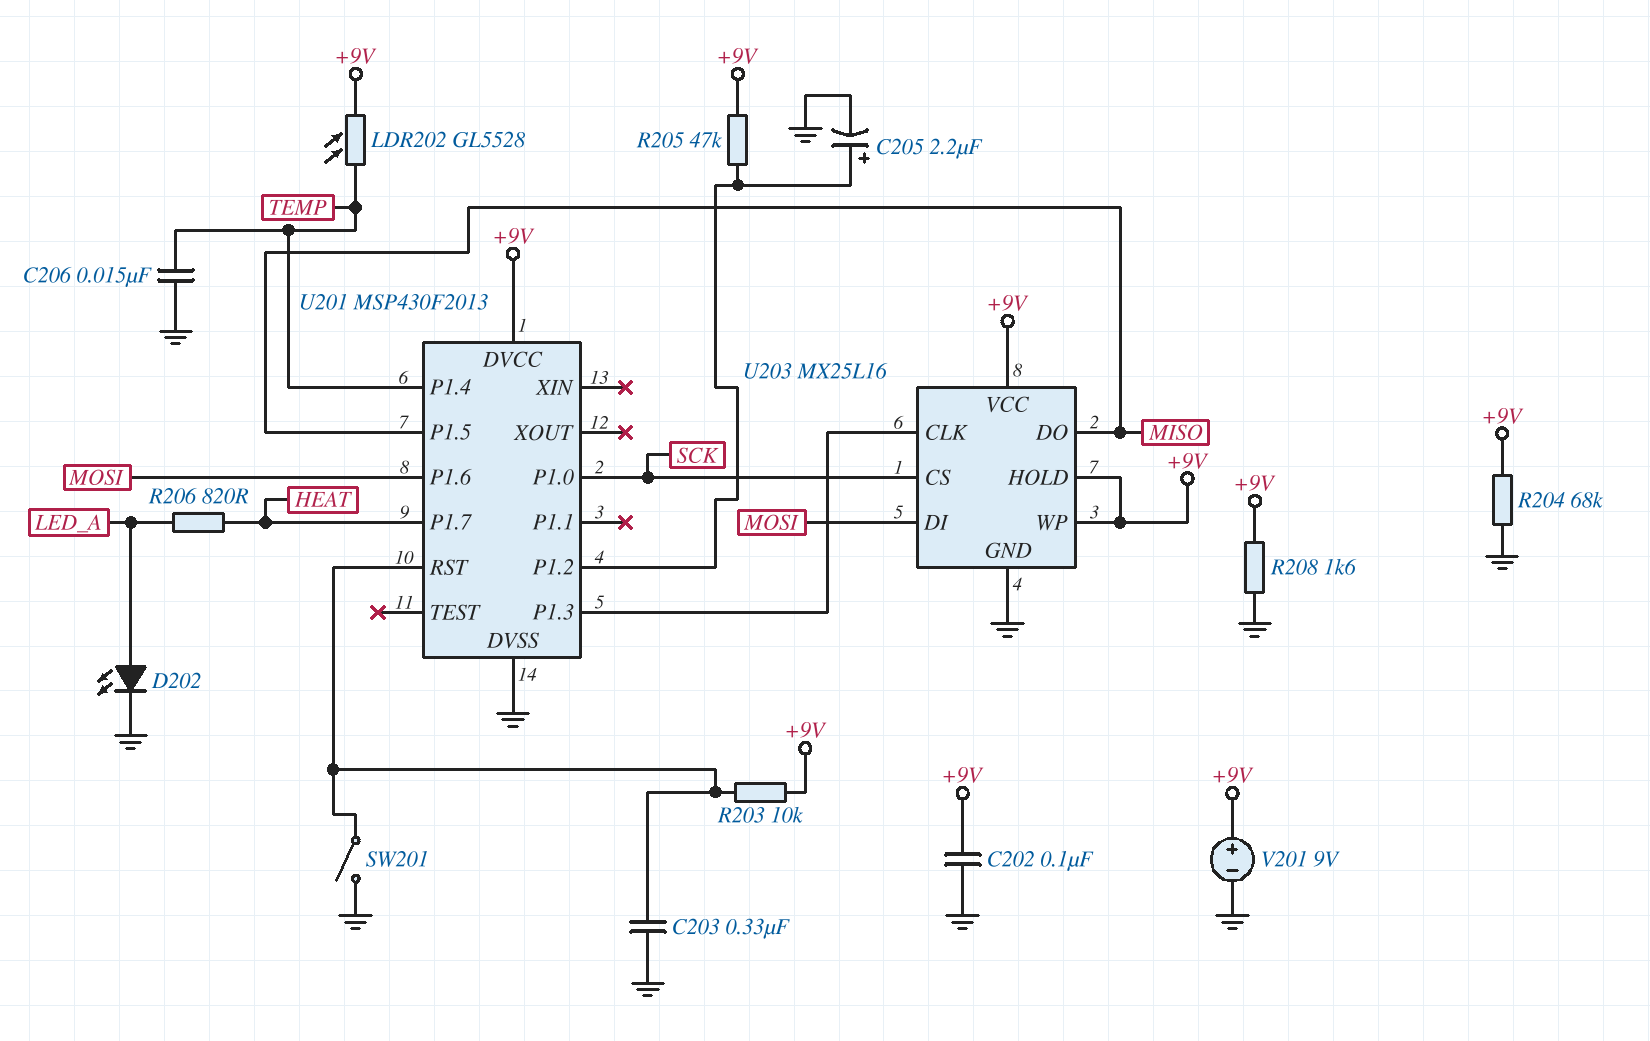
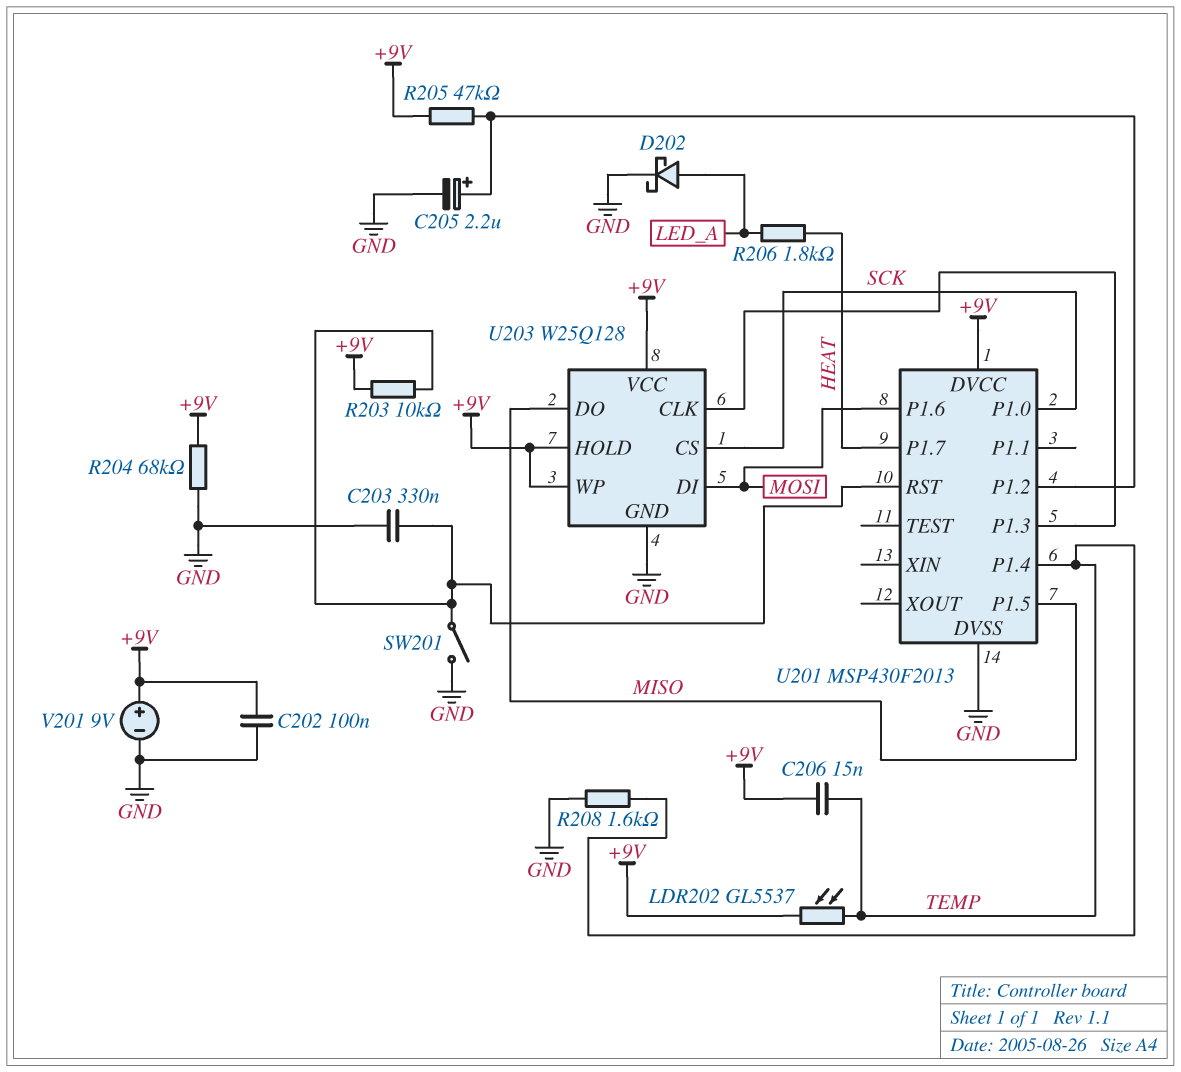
C206: 15nF (GND, TEMP) -> 15nF (+9V, TEMP)
D202: LED (A LED_A, K GND) -> schottky (A LED_A, K GND)
LDR202: GL5528 (+9V, TEMP) -> GL5537 (+9V, TEMP)
R206: 820 (HEAT, LED_A) -> 1.8k (HEAT, LED_A)
R208: 1.6k (+9V, GND) -> 1.6k (GND, TEMP)
U203: MX25L16 -> W25Q128

